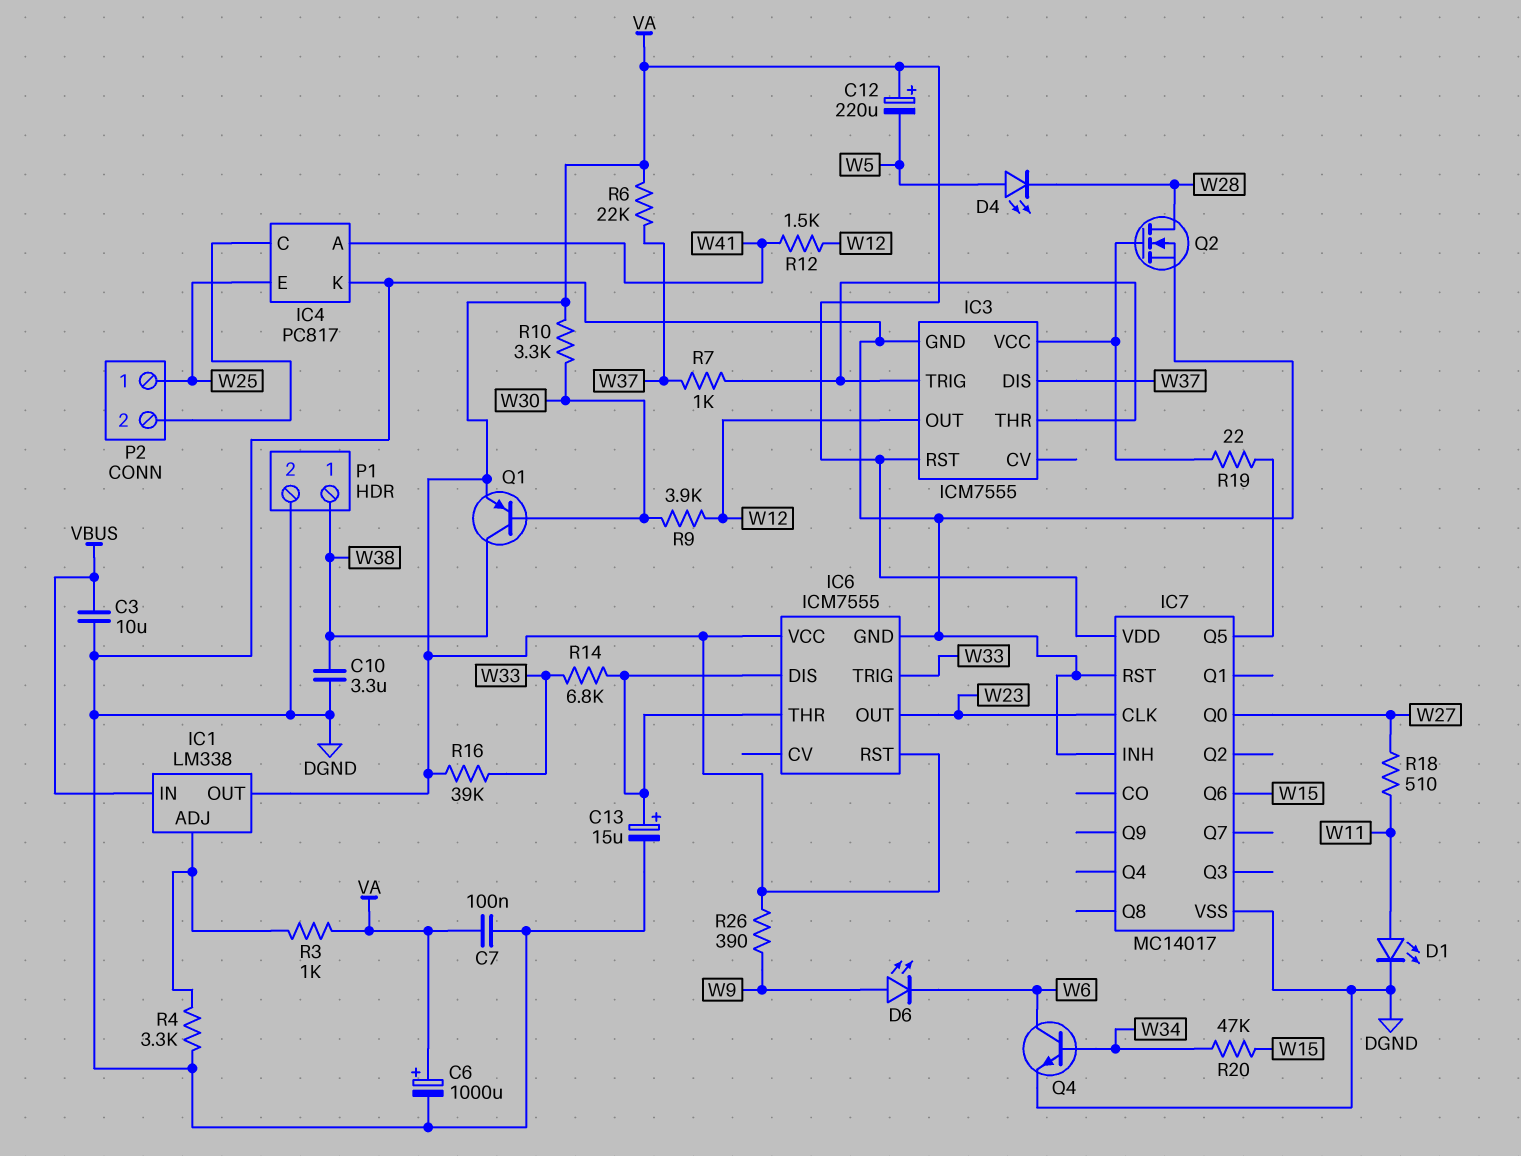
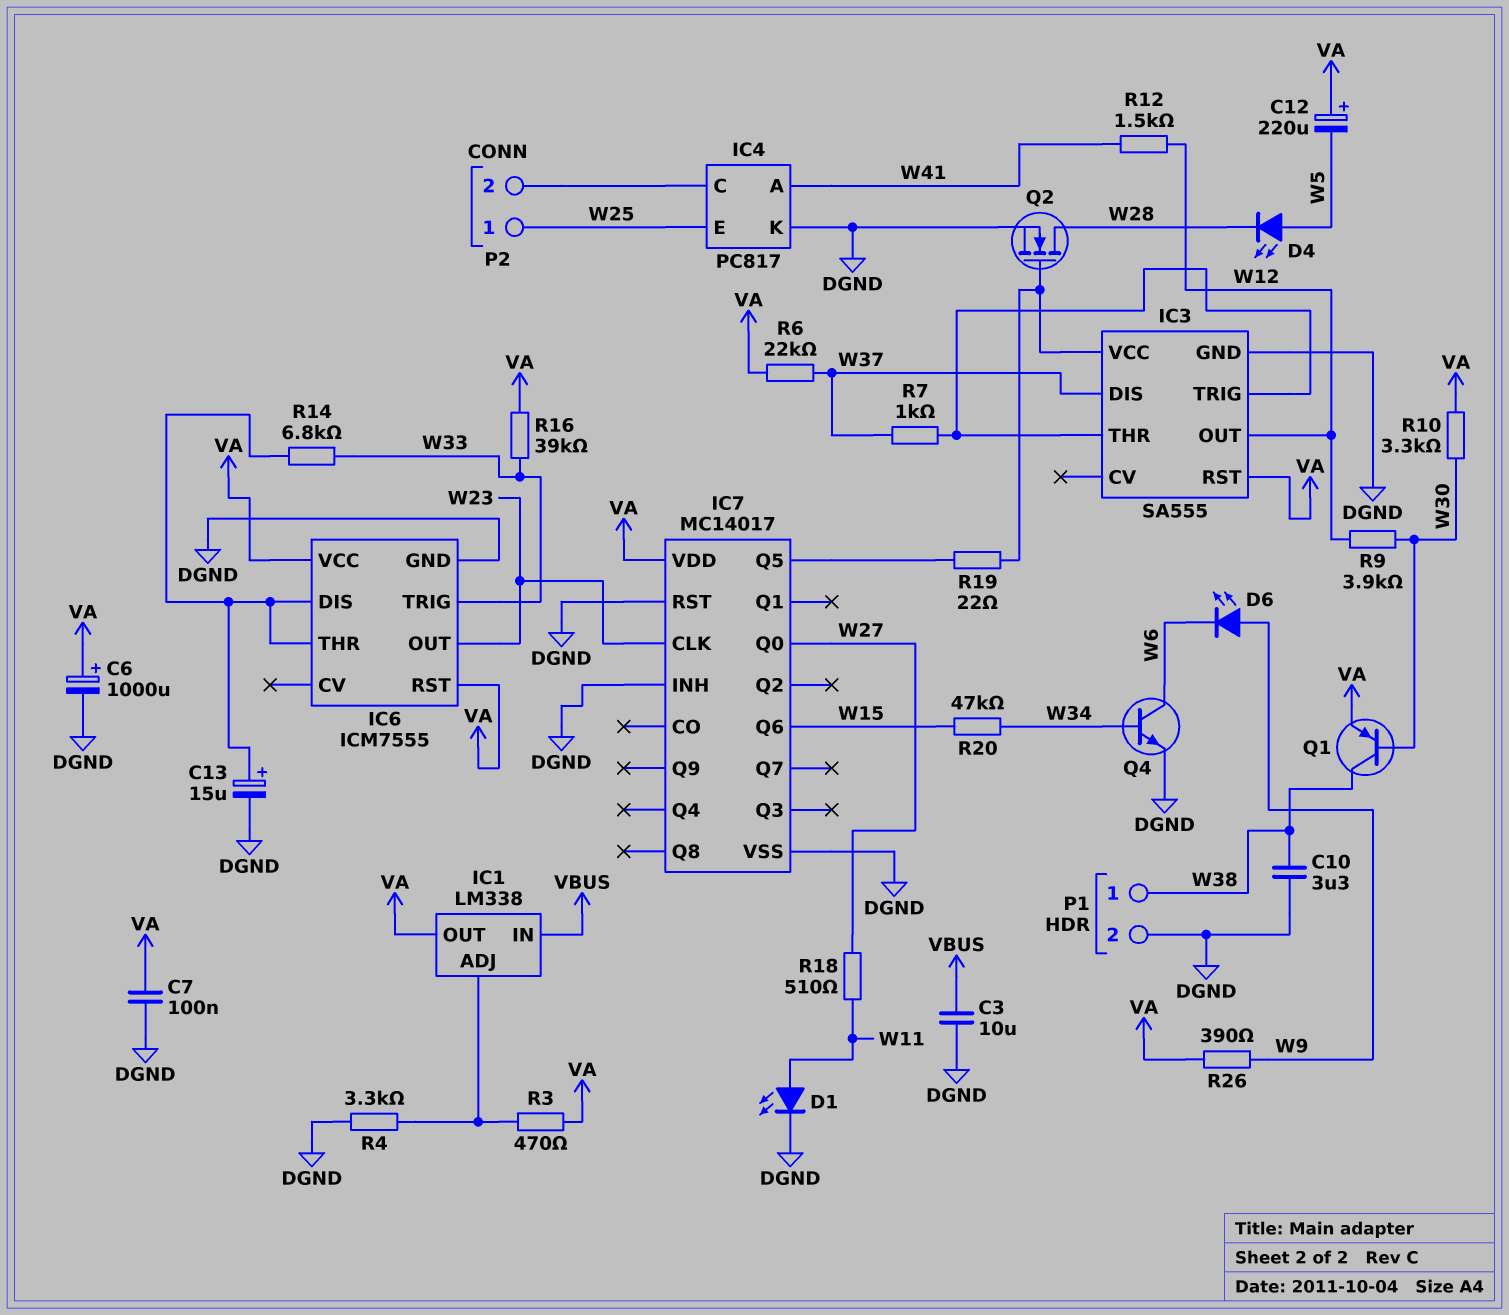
IC3: ICM7555 -> SA555
R3: 1k (IC1/ADJ, VA) -> 470 (IC1/ADJ, VA)

